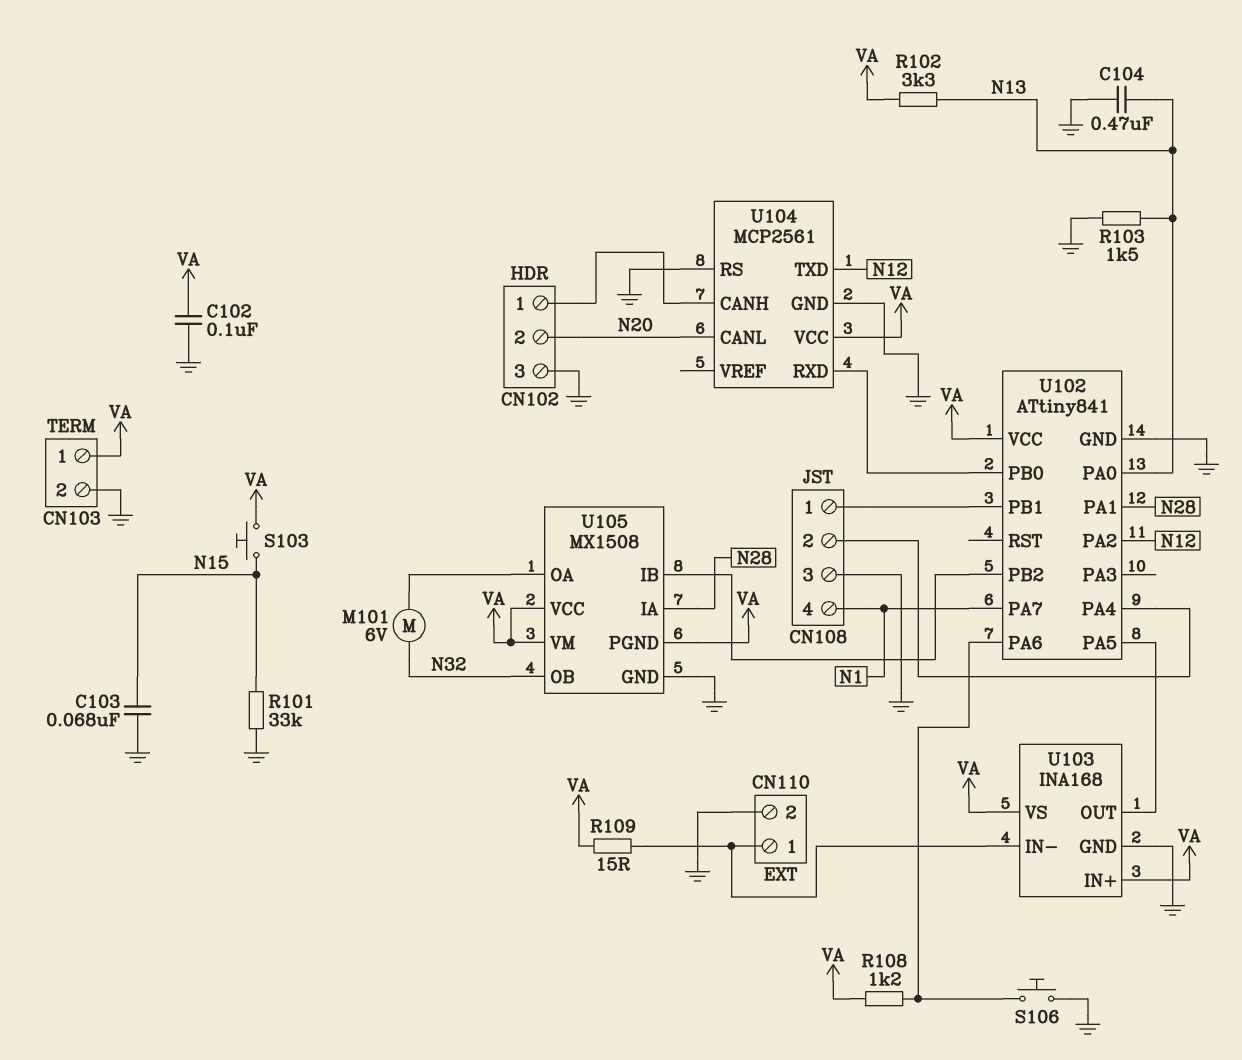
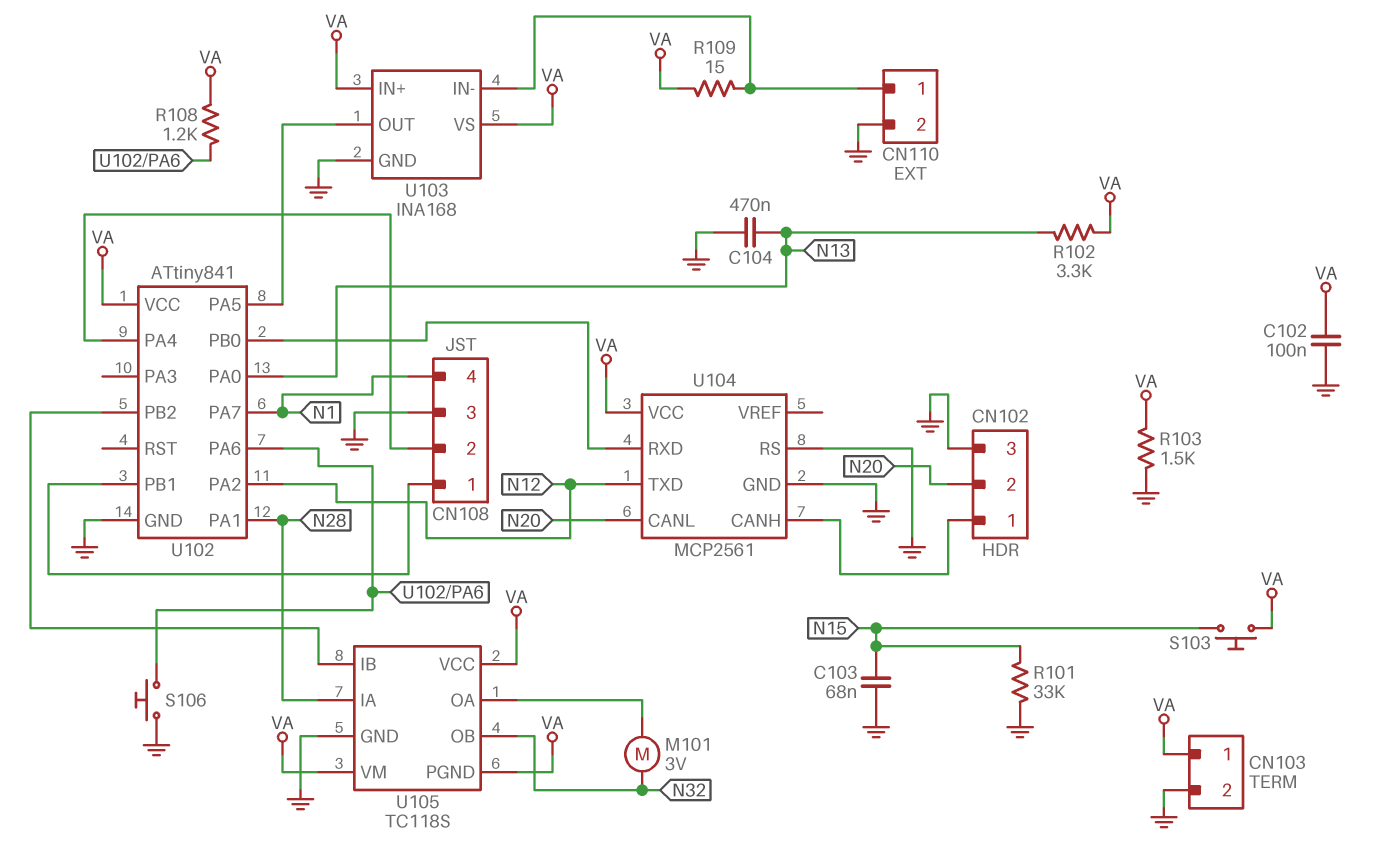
M101: motor 6V (N32, U105/OA) -> motor 3V (N32, U105/OA)
R103: 1.5k (GND, N13) -> 1.5k (GND, VA)
U105: MX1508 -> TC118S

